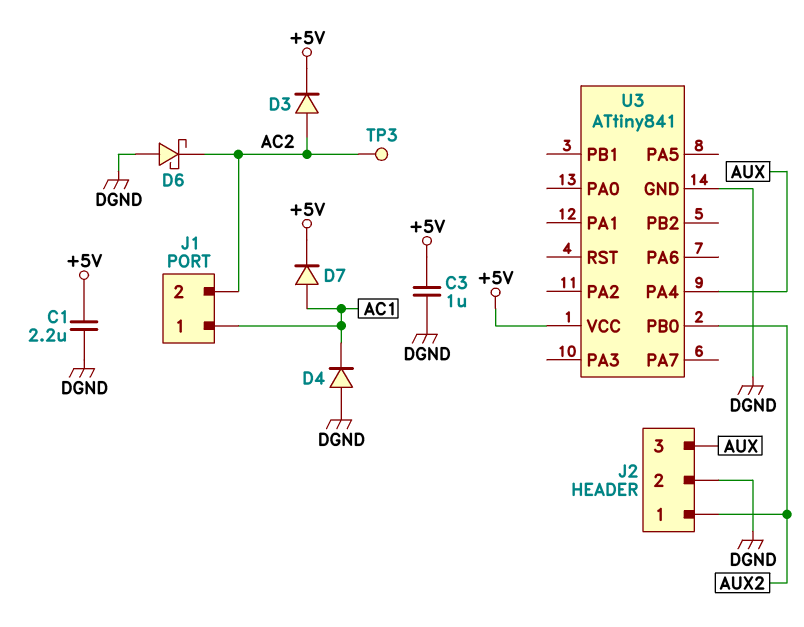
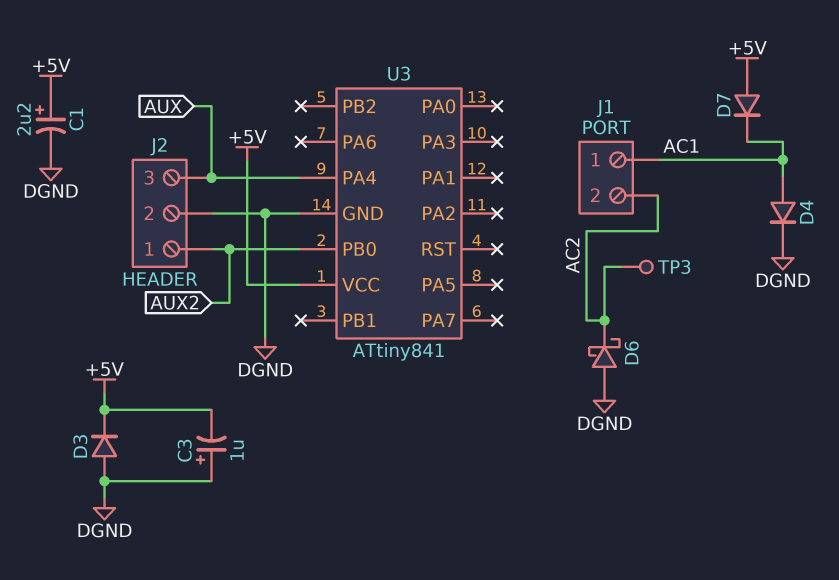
C1: 2.2uF (+5V, DGND) -> 2.2uF (plus +5V, minus DGND)
C3: 1uF (+5V, DGND) -> 1uF (plus DGND, minus +5V)
D3: diode (A AC2, K +5V) -> diode (A DGND, K +5V)
D4: diode (A DGND, K AC1) -> diode (A AC1, K DGND)
D7: diode (A AC1, K +5V) -> diode (A +5V, K AC1)

